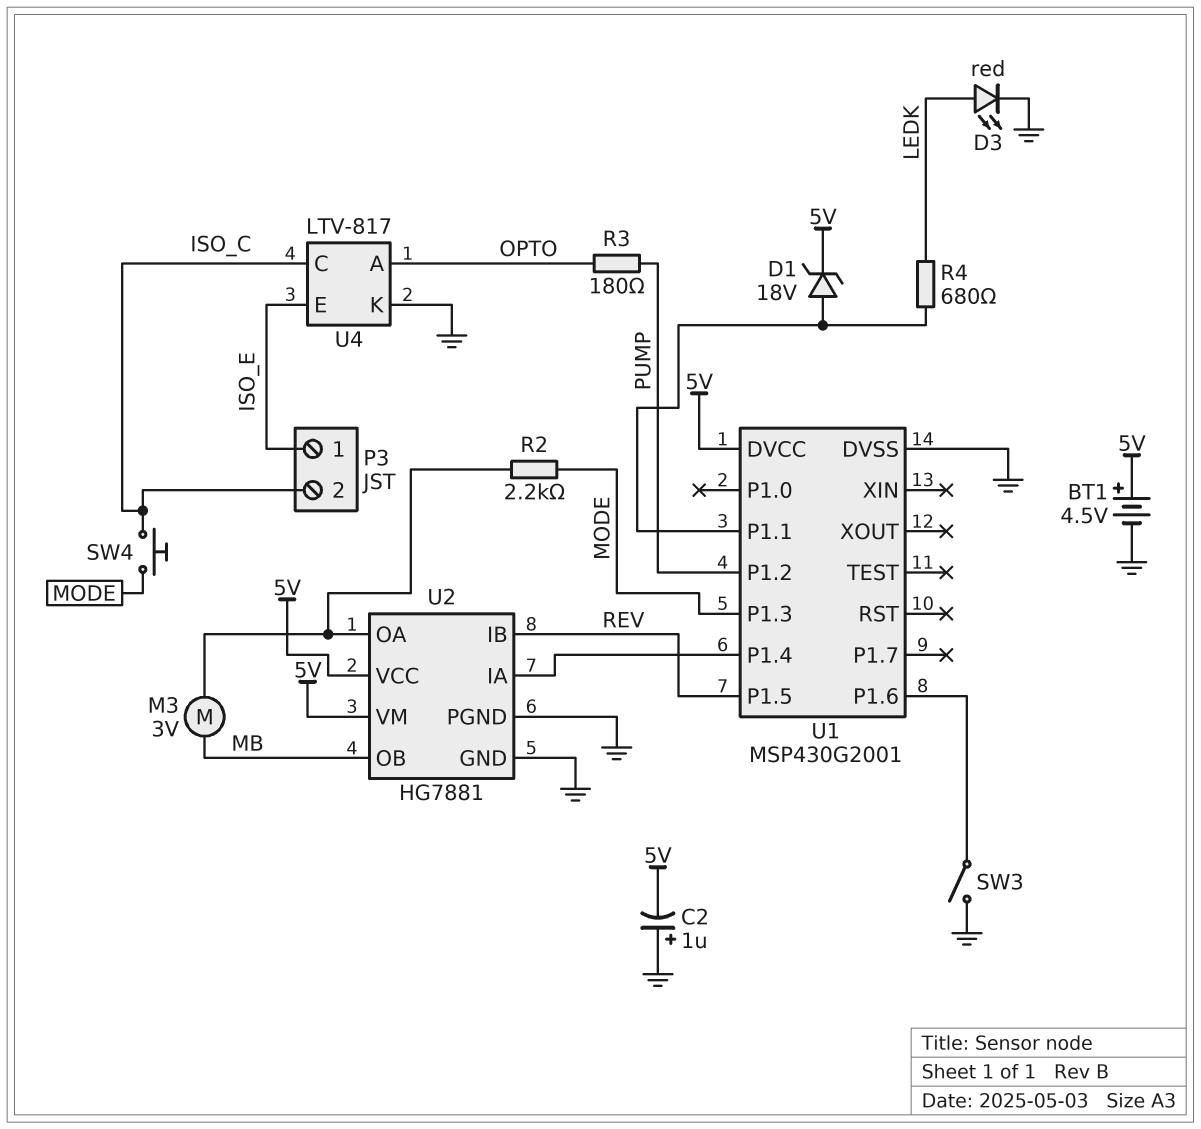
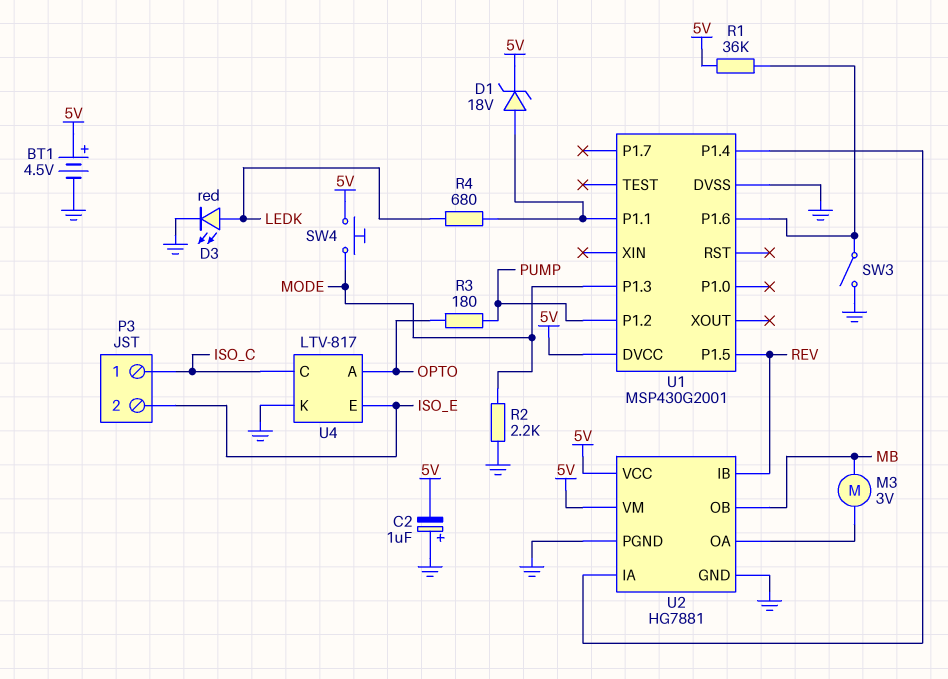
P3 pin 1: ISO_E -> ISO_C
P3 pin 2: ISO_C -> ISO_E
R1: none -> 36k (5V, U1/P1.6)
R2: 2.2k (MODE, U2/OA) -> 2.2k (GND, MODE)
SW4: button (ISO_C, MODE) -> button (5V, MODE)

